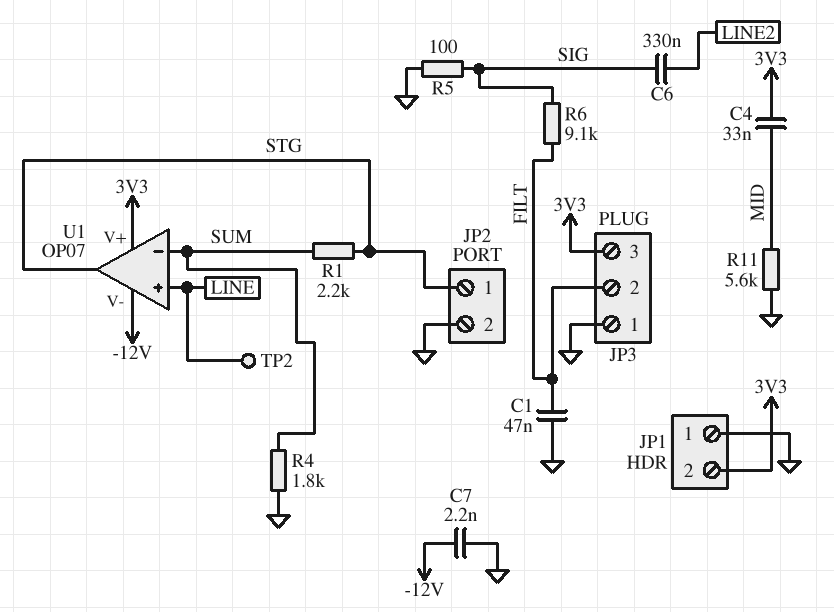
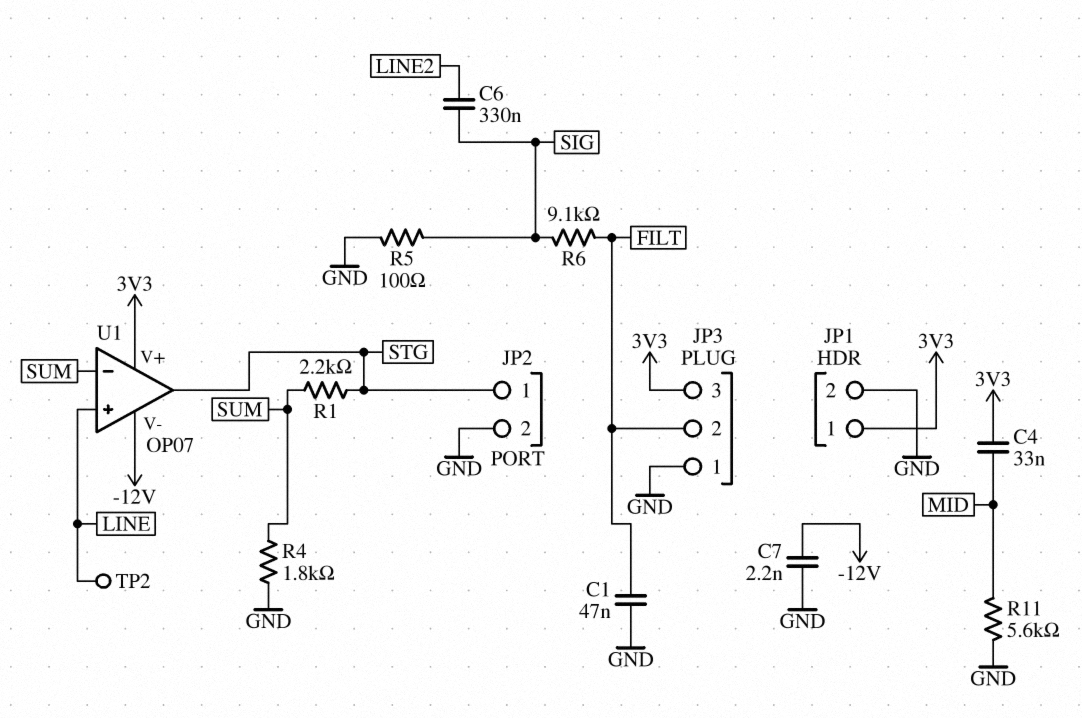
JP1 pin 1: GND -> 3V3
JP1 pin 2: 3V3 -> GND

